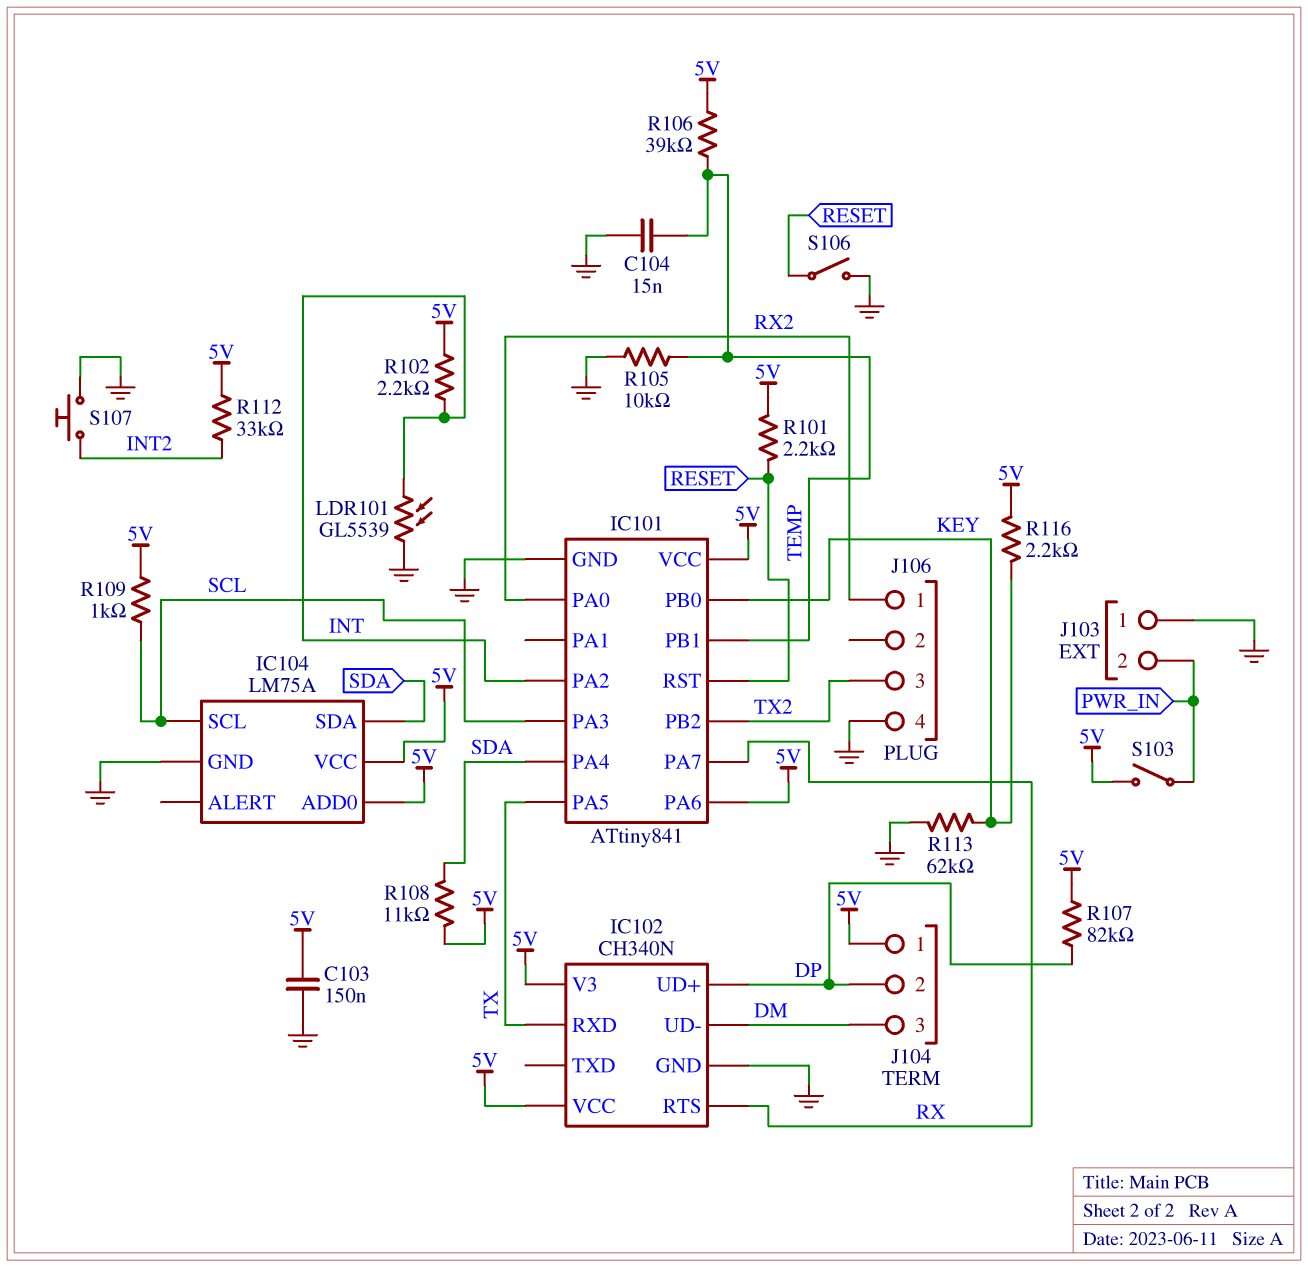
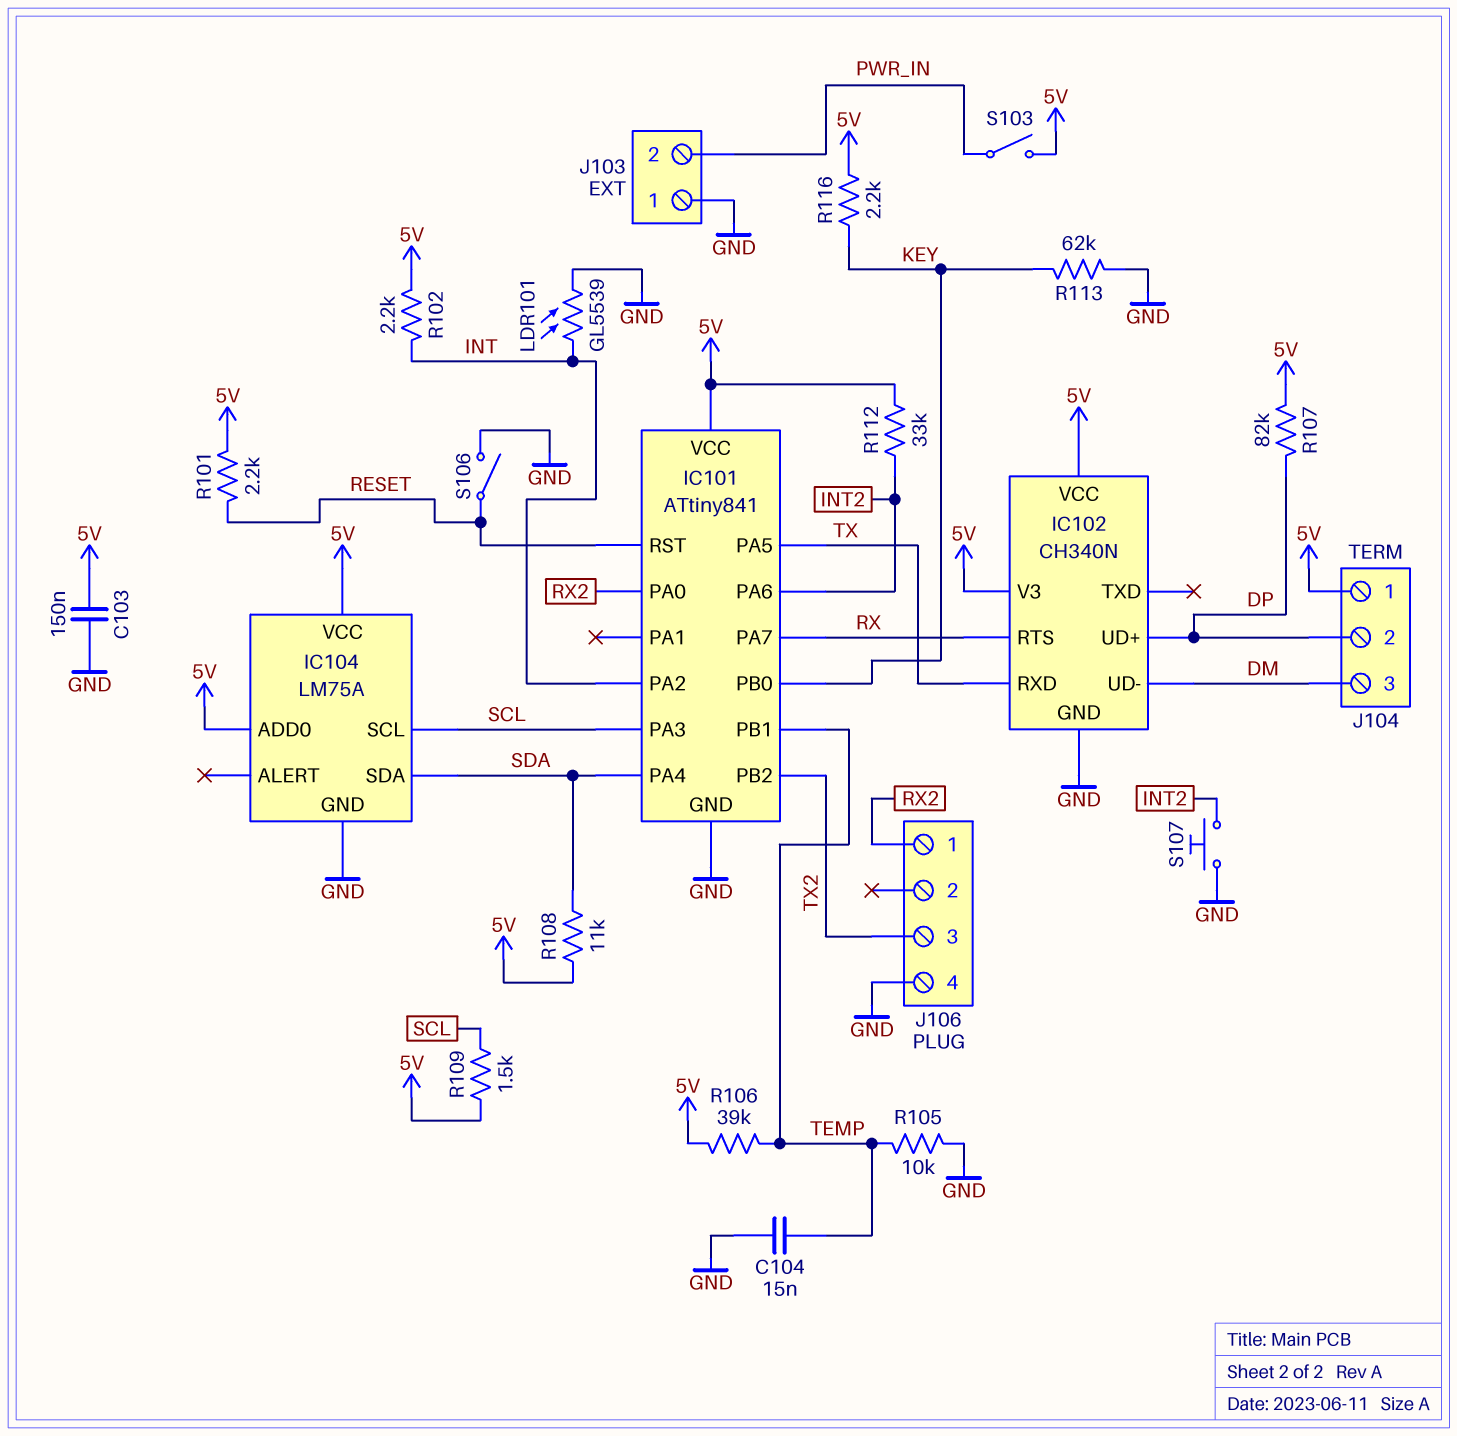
IC101 pin PA6: 5V -> INT2
R109: 1k (5V, SCL) -> 1.5k (5V, SCL)

